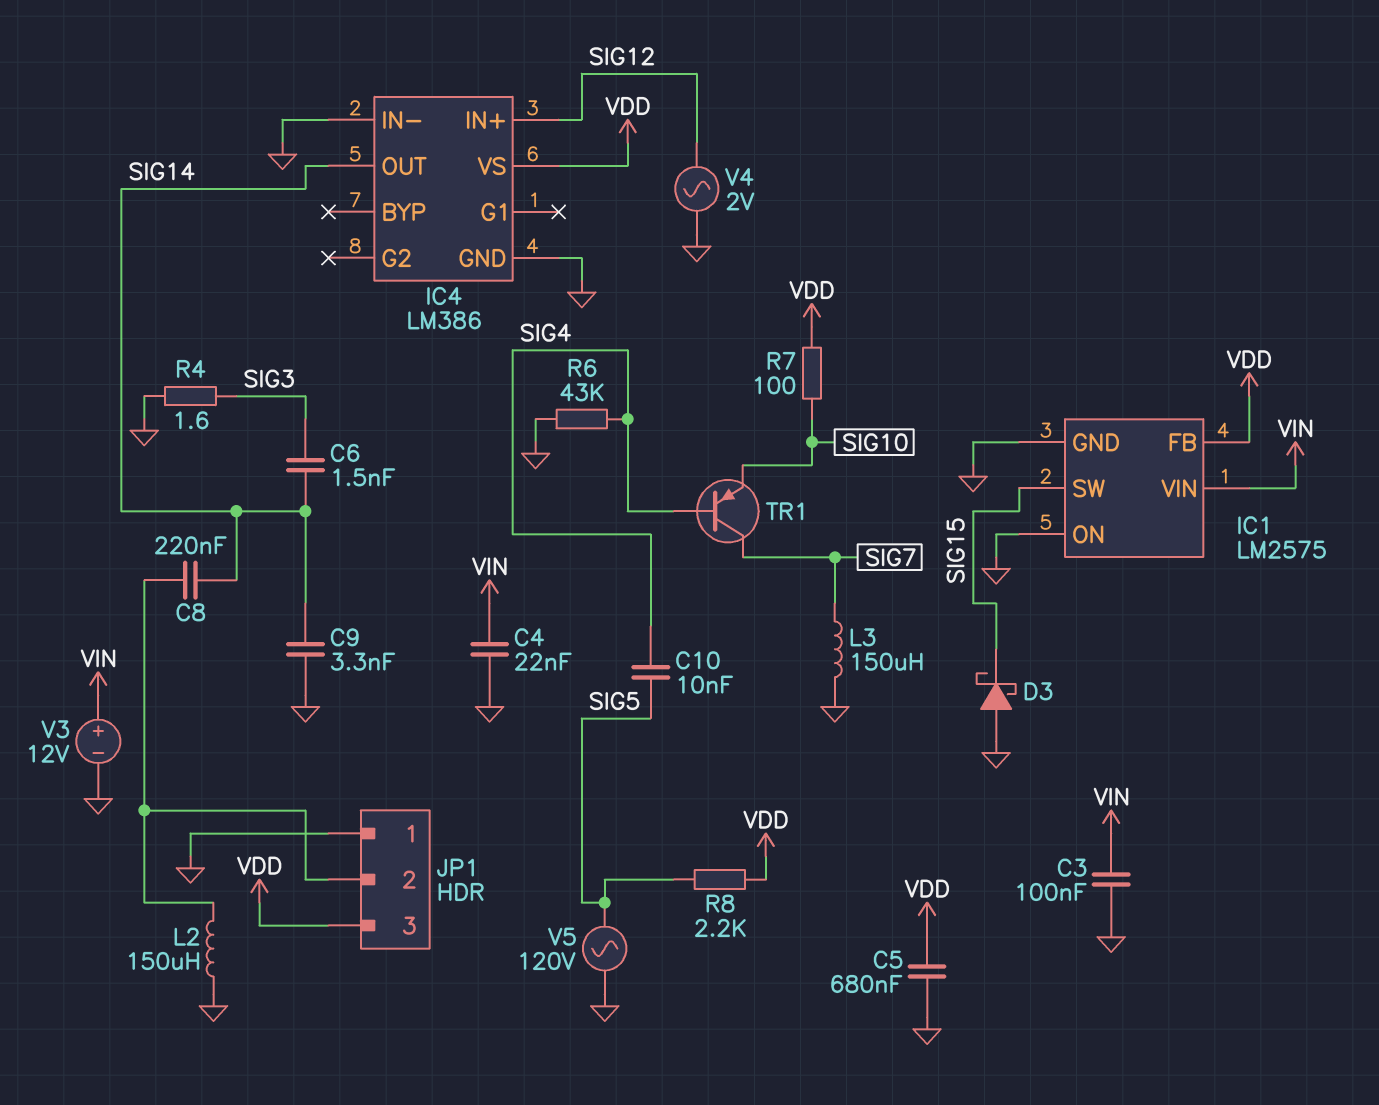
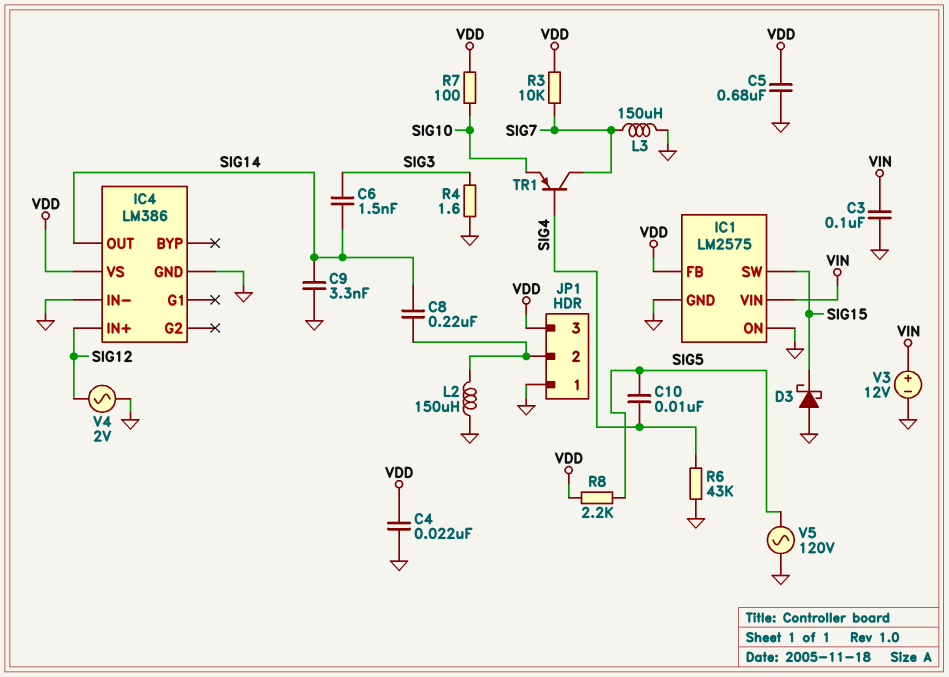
C4: 22nF (GND, VIN) -> 22nF (GND, VDD)
R3: none -> 10k (SIG7, VDD)

